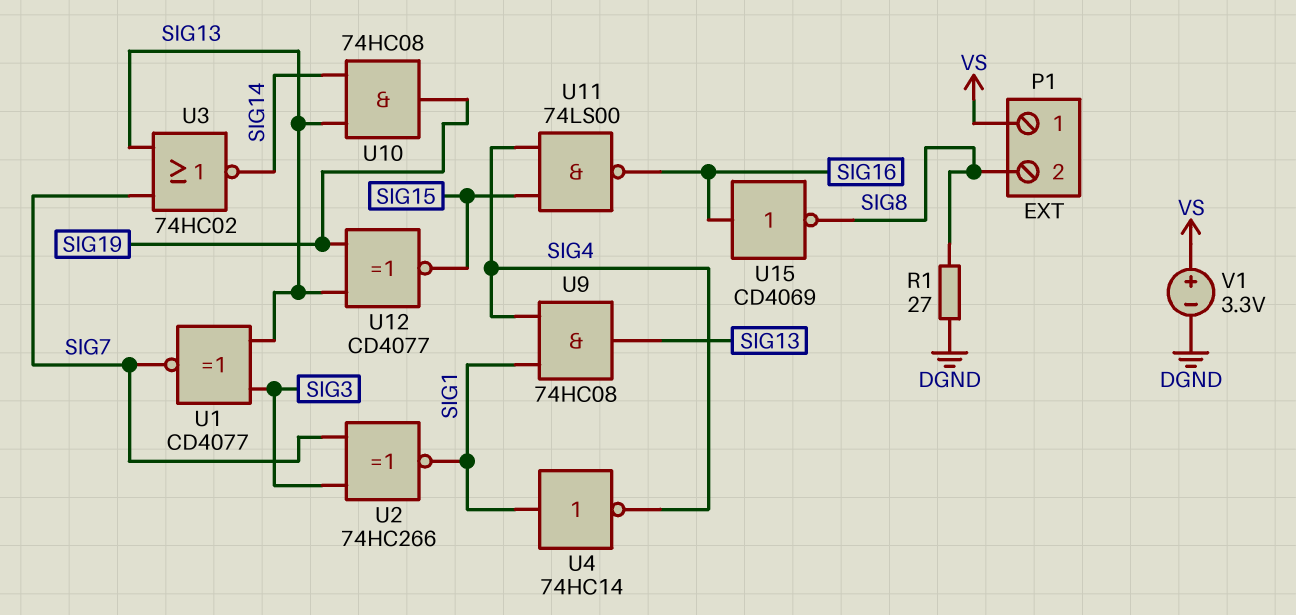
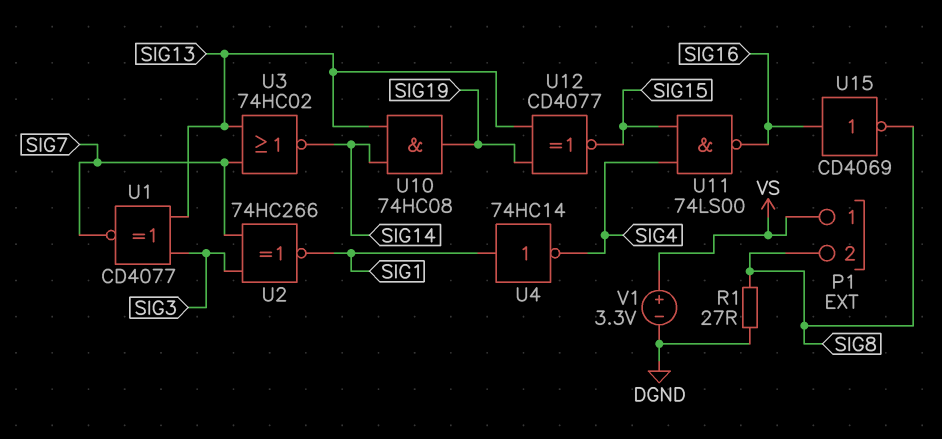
U9: AND 74HC08 (in SIG1, in SIG4, out SIG13) -> none

